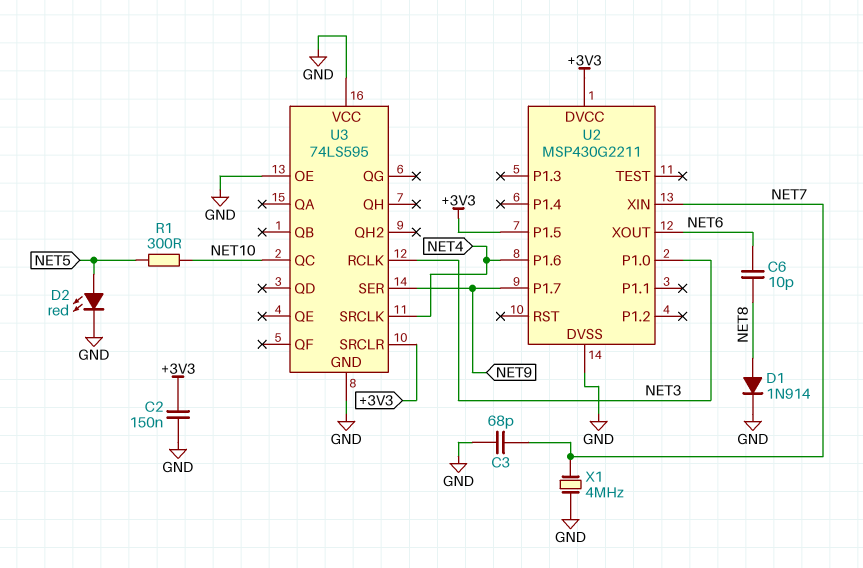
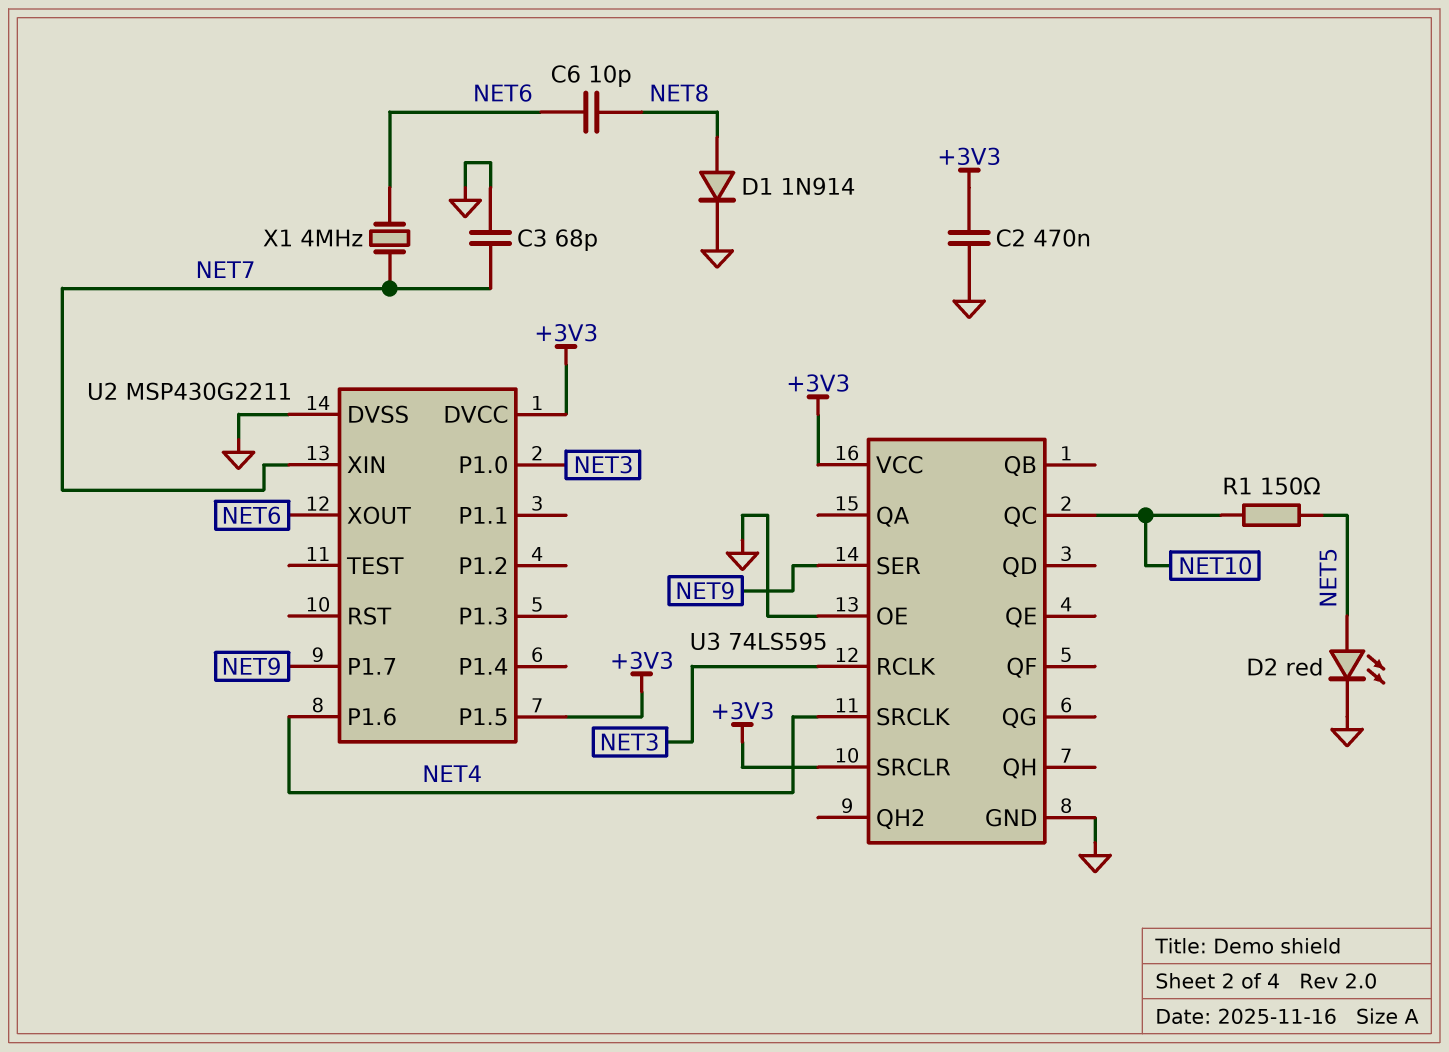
C2: 150nF (+3V3, GND) -> 470nF (+3V3, GND)
R1: 300 (NET5, NET10) -> 150 (NET5, NET10)
U3 pin VCC: GND -> +3V3
X1: 4MHz (GND, NET7) -> 4MHz (NET6, NET7)

